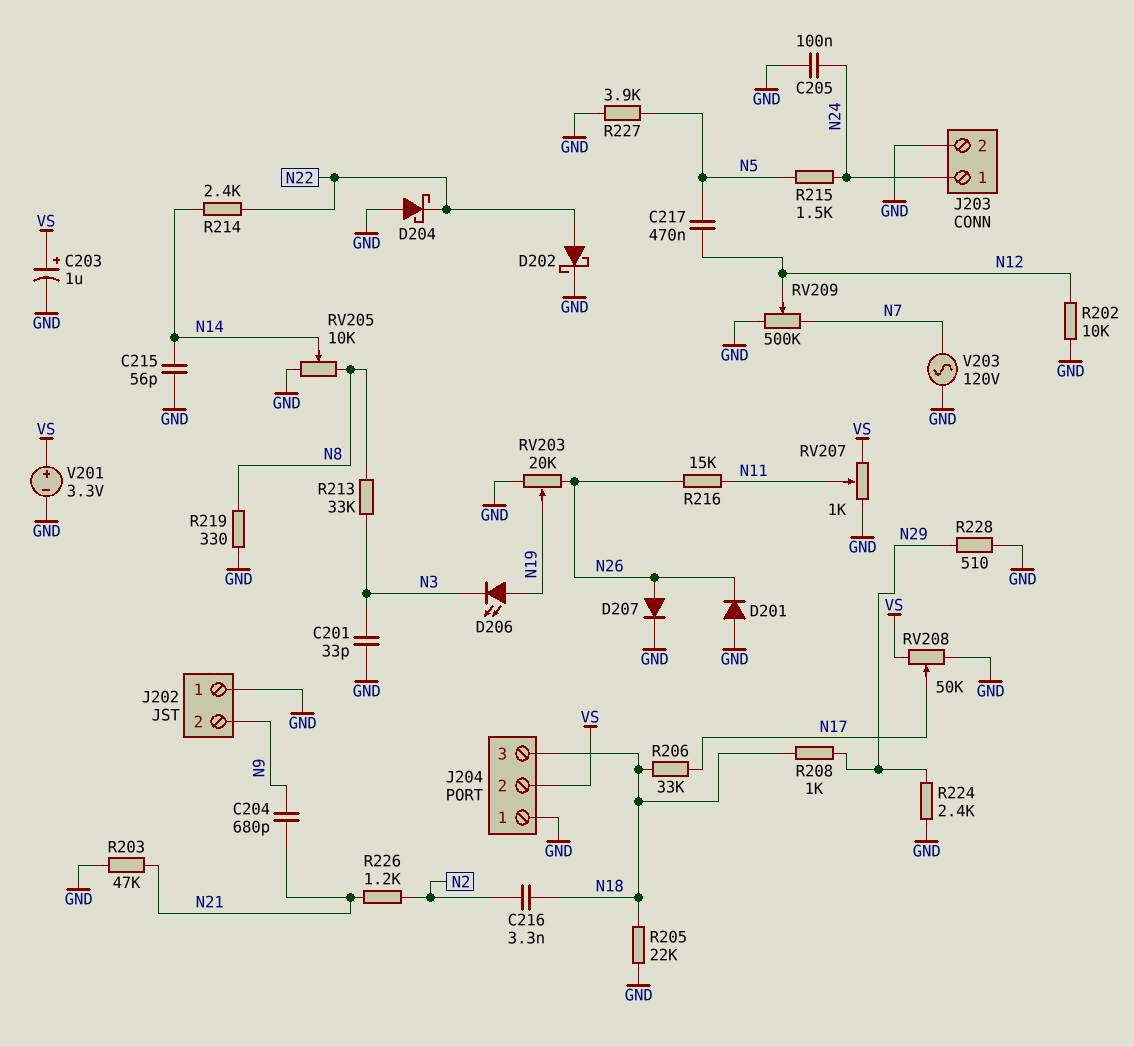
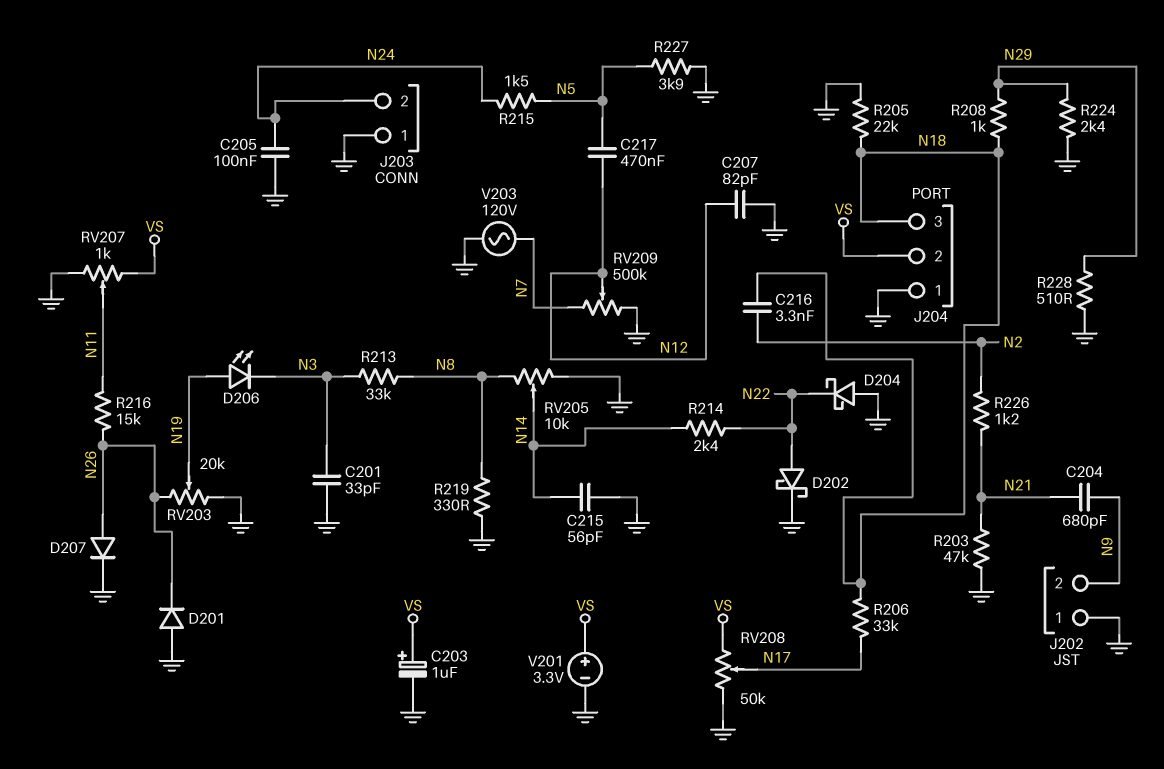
C207: none -> 82pF (GND, N12)
J203 pin 1: N24 -> GND
J203 pin 2: GND -> N24
R202: 10k (GND, N12) -> none

